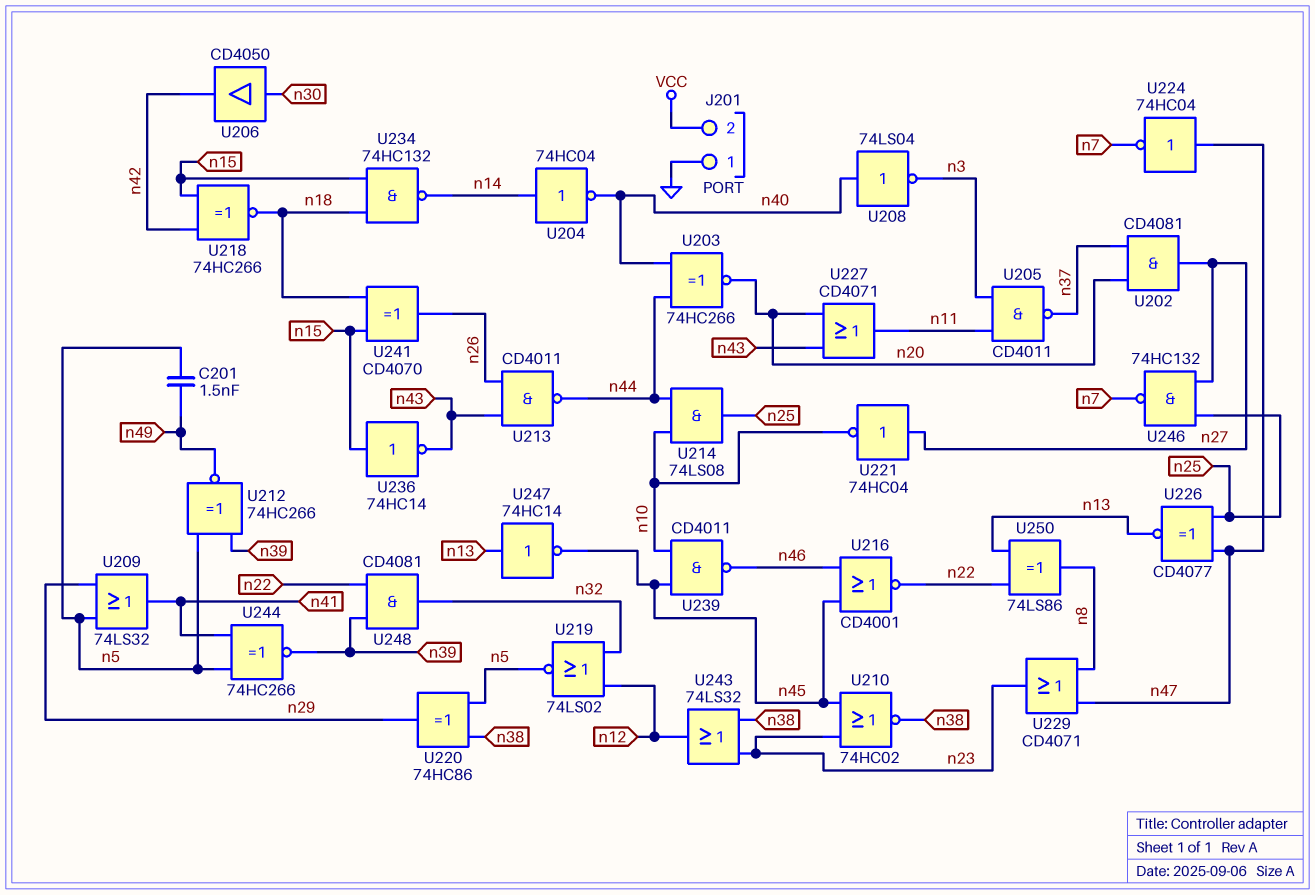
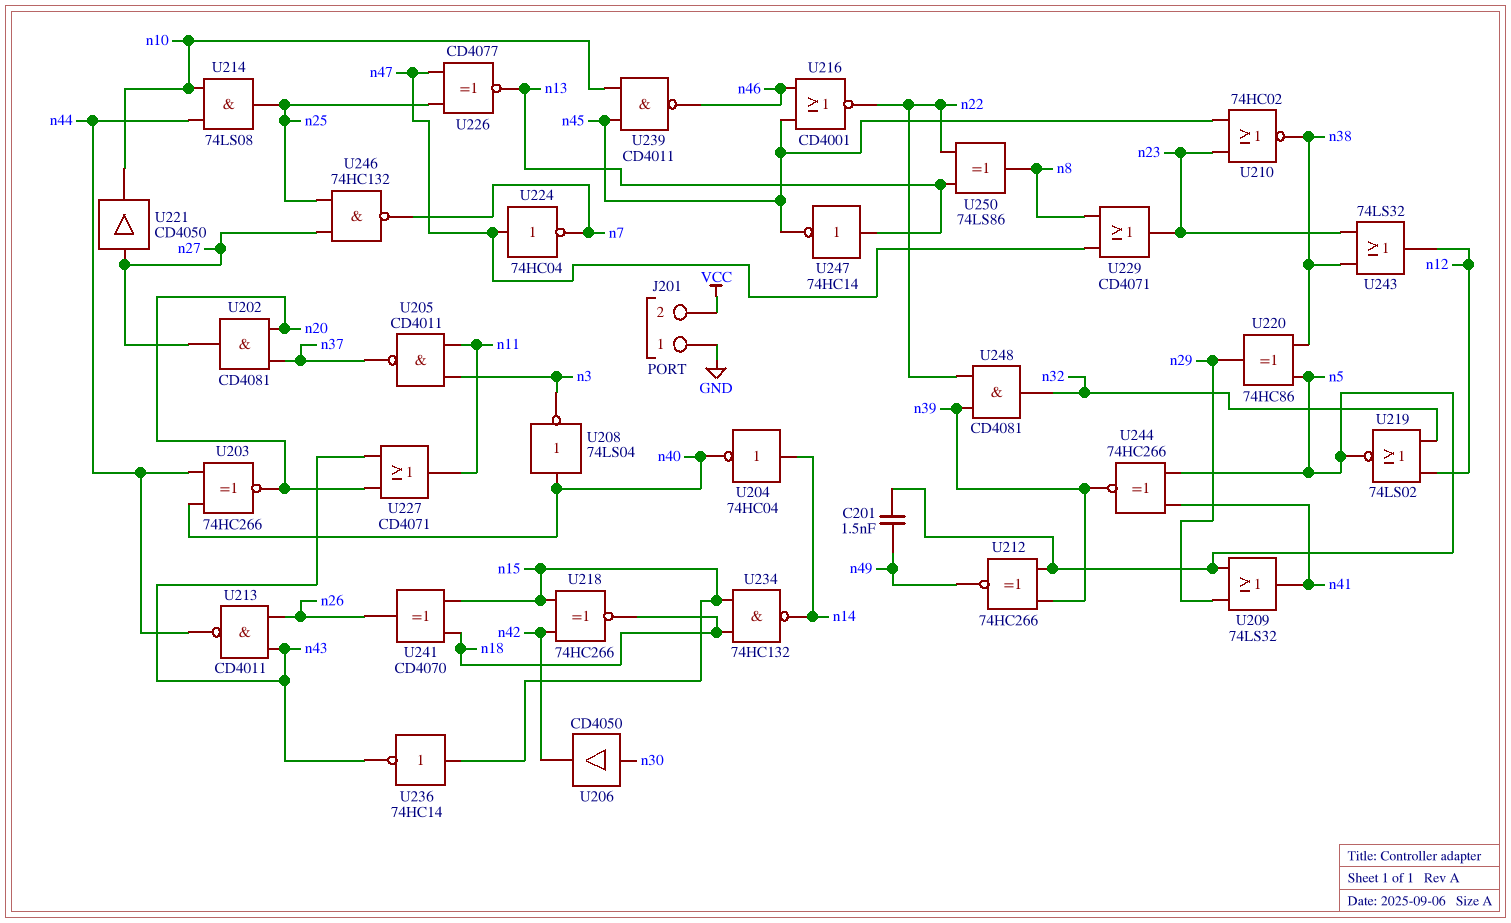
U221: NOT 74HC04 (in n27, out n10) -> buffer CD4050 (in n27, out n10)

